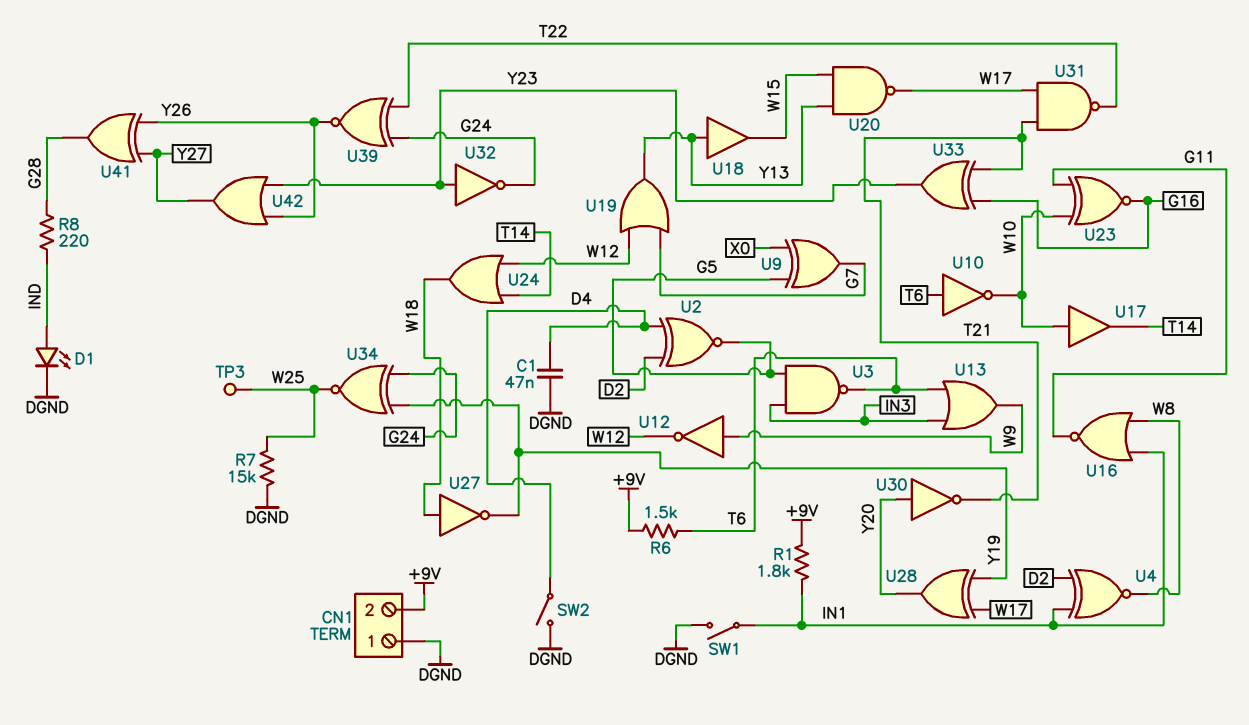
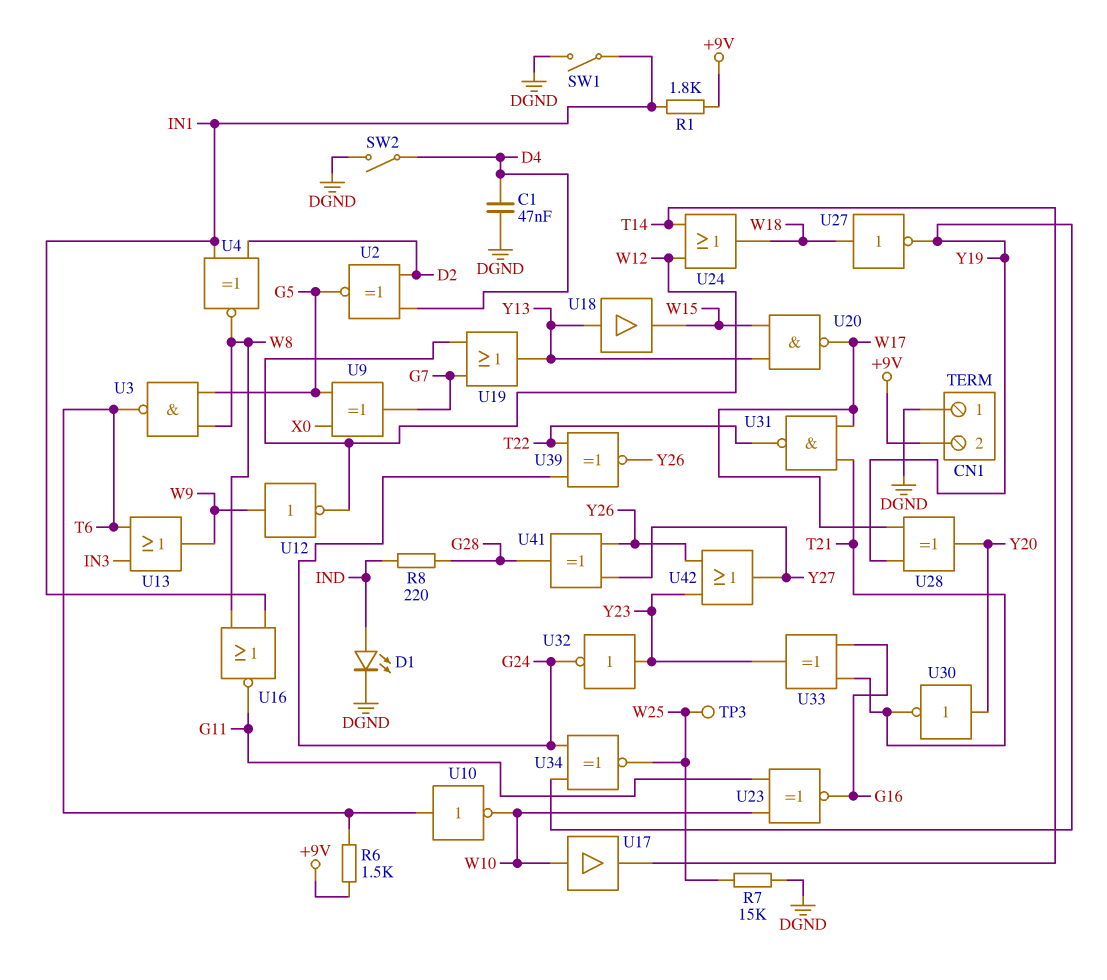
U3: NAND (in G5, in IN3, out T6) -> NAND (in G5, in W8, out T6)

